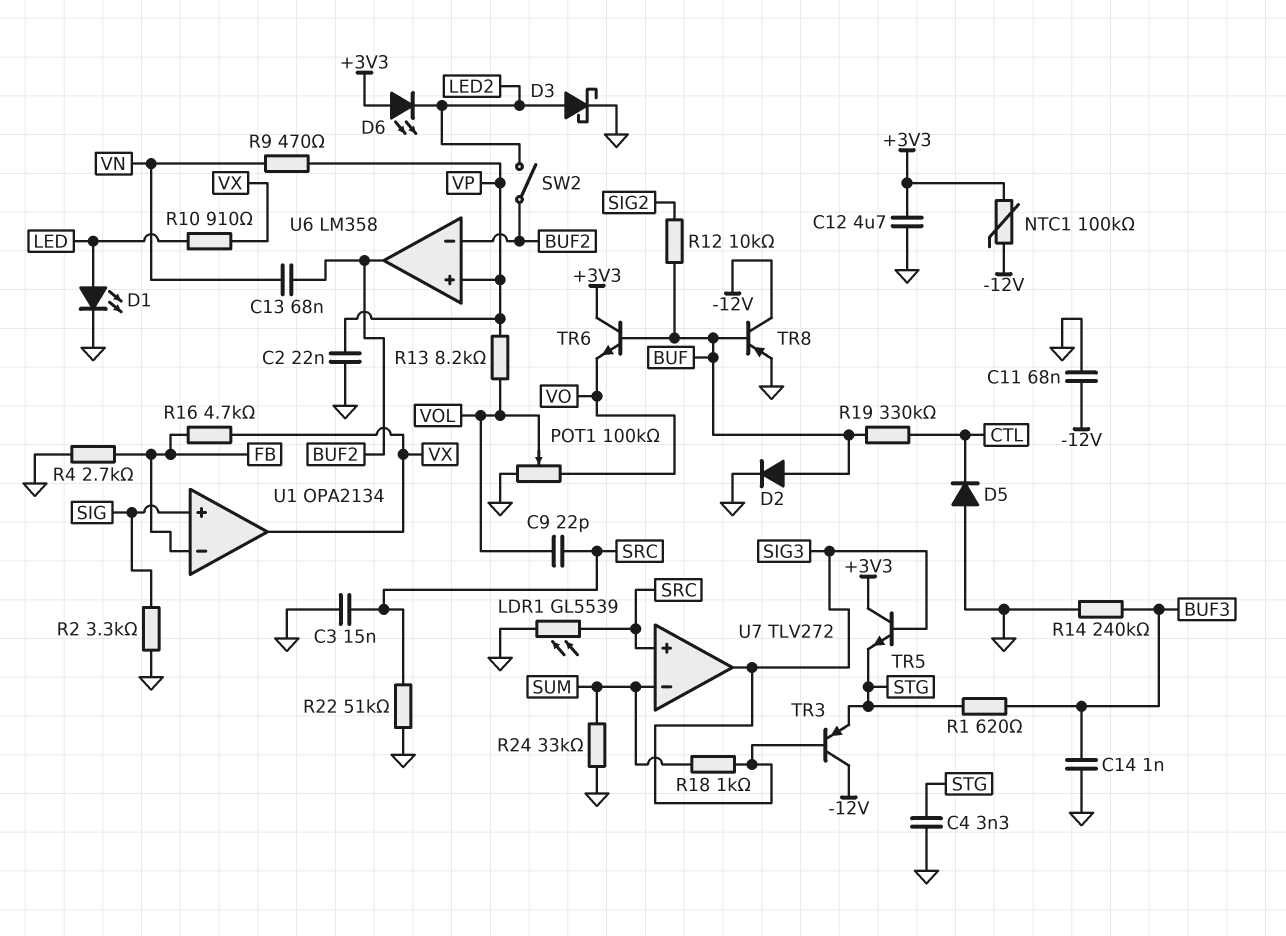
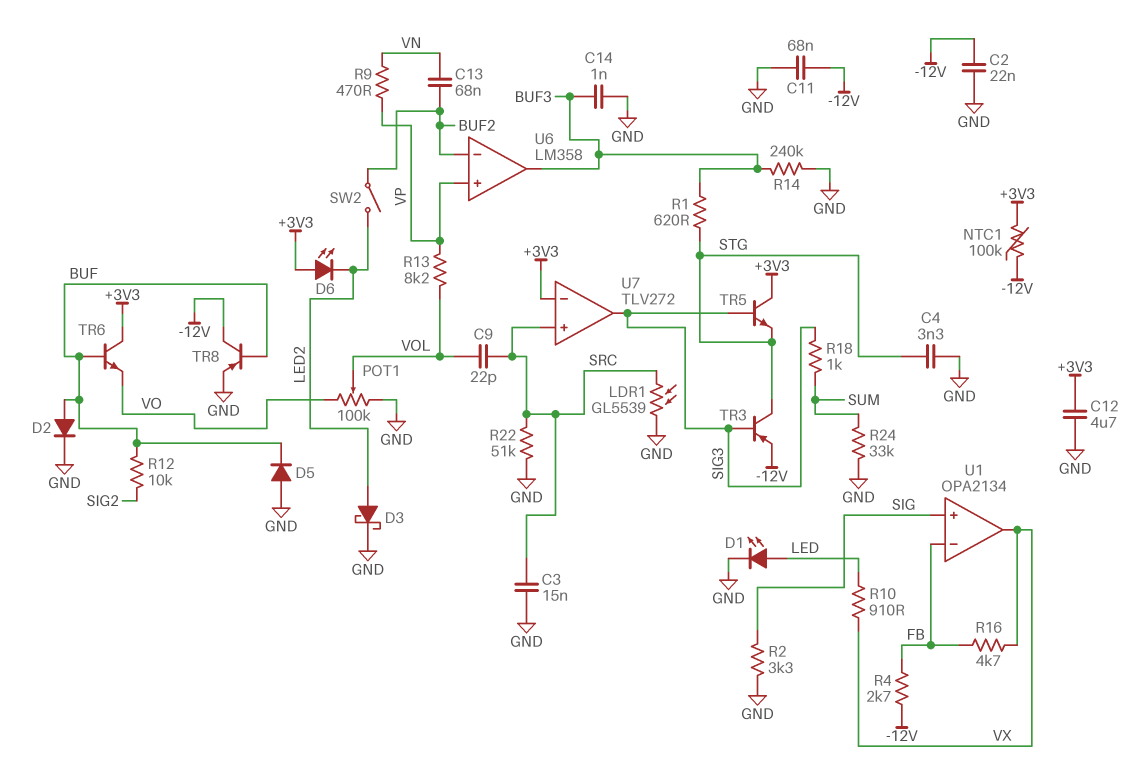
C2: 22nF (GND, VP) -> 22nF (-12V, GND)
D5: diode (A GND, K CTL) -> diode (A GND, K BUF)
R4: 2.7k (FB, GND) -> 2.7k (-12V, FB)
R19: 330k (BUF, CTL) -> none
TR3: PNP (B SIG3, C -12V, E STG) -> PNP (B SIG3, C STG, E -12V)
U6 pin out: BUF2 -> BUF3
U7 pin in-: SUM -> +3V3

